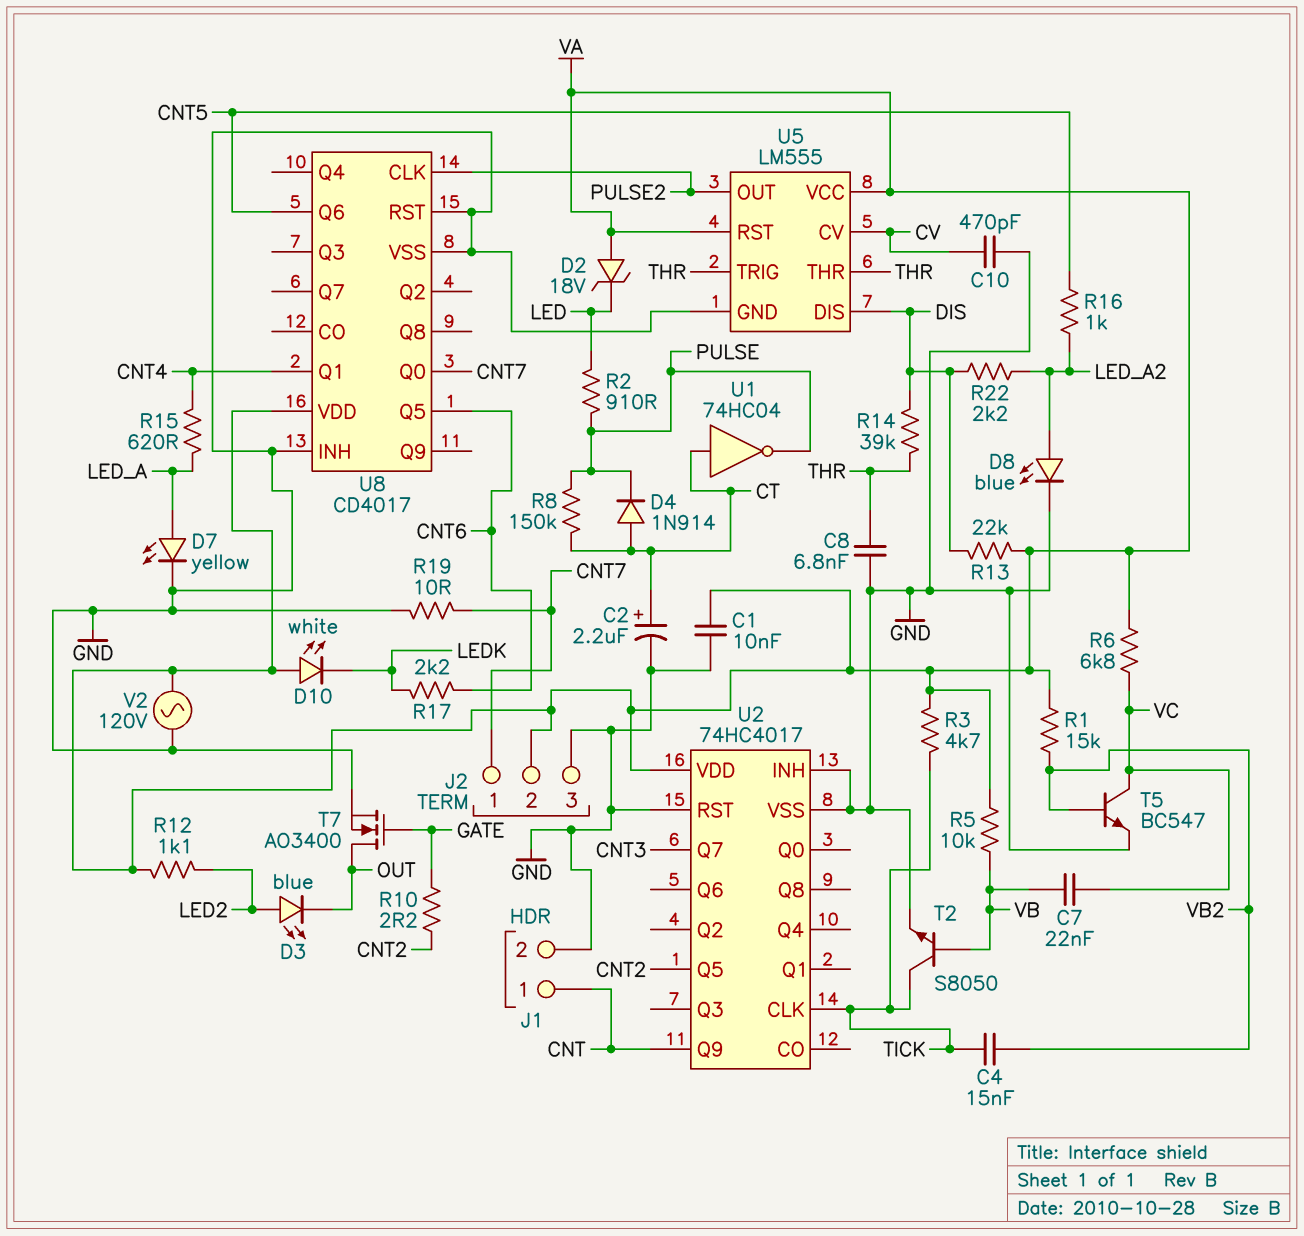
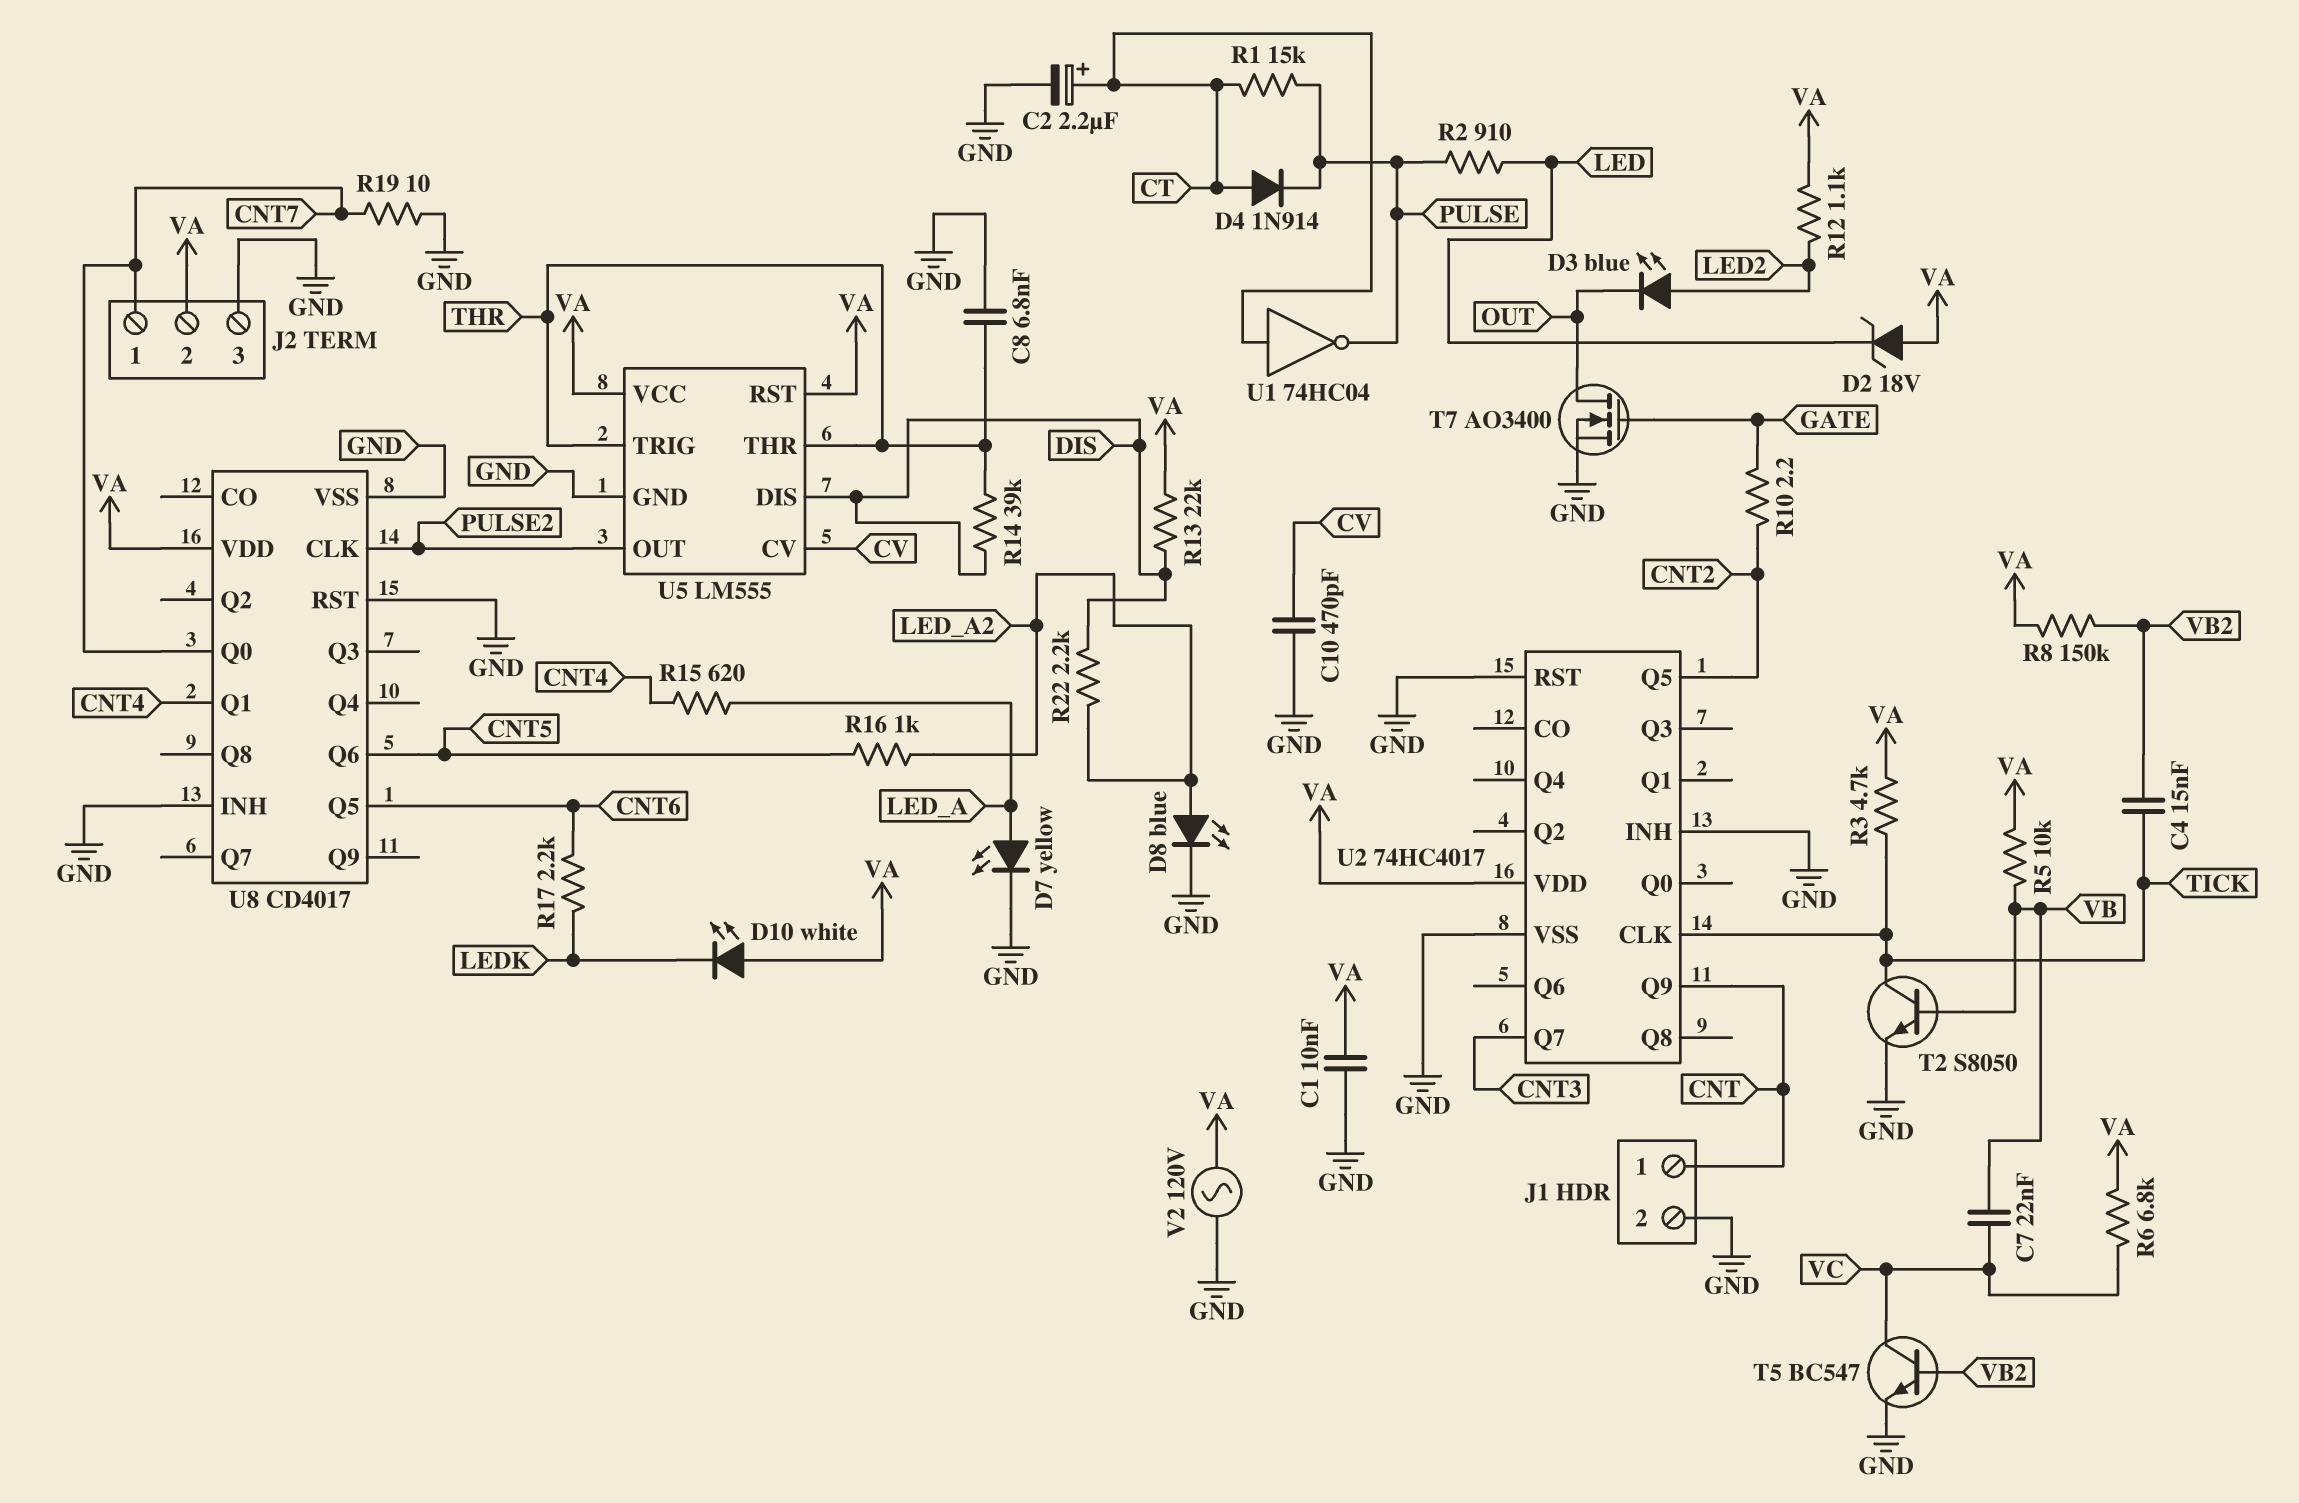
R1: 15k (VA, VB2) -> 15k (CT, PULSE)
R8: 150k (CT, PULSE) -> 150k (VA, VB2)

